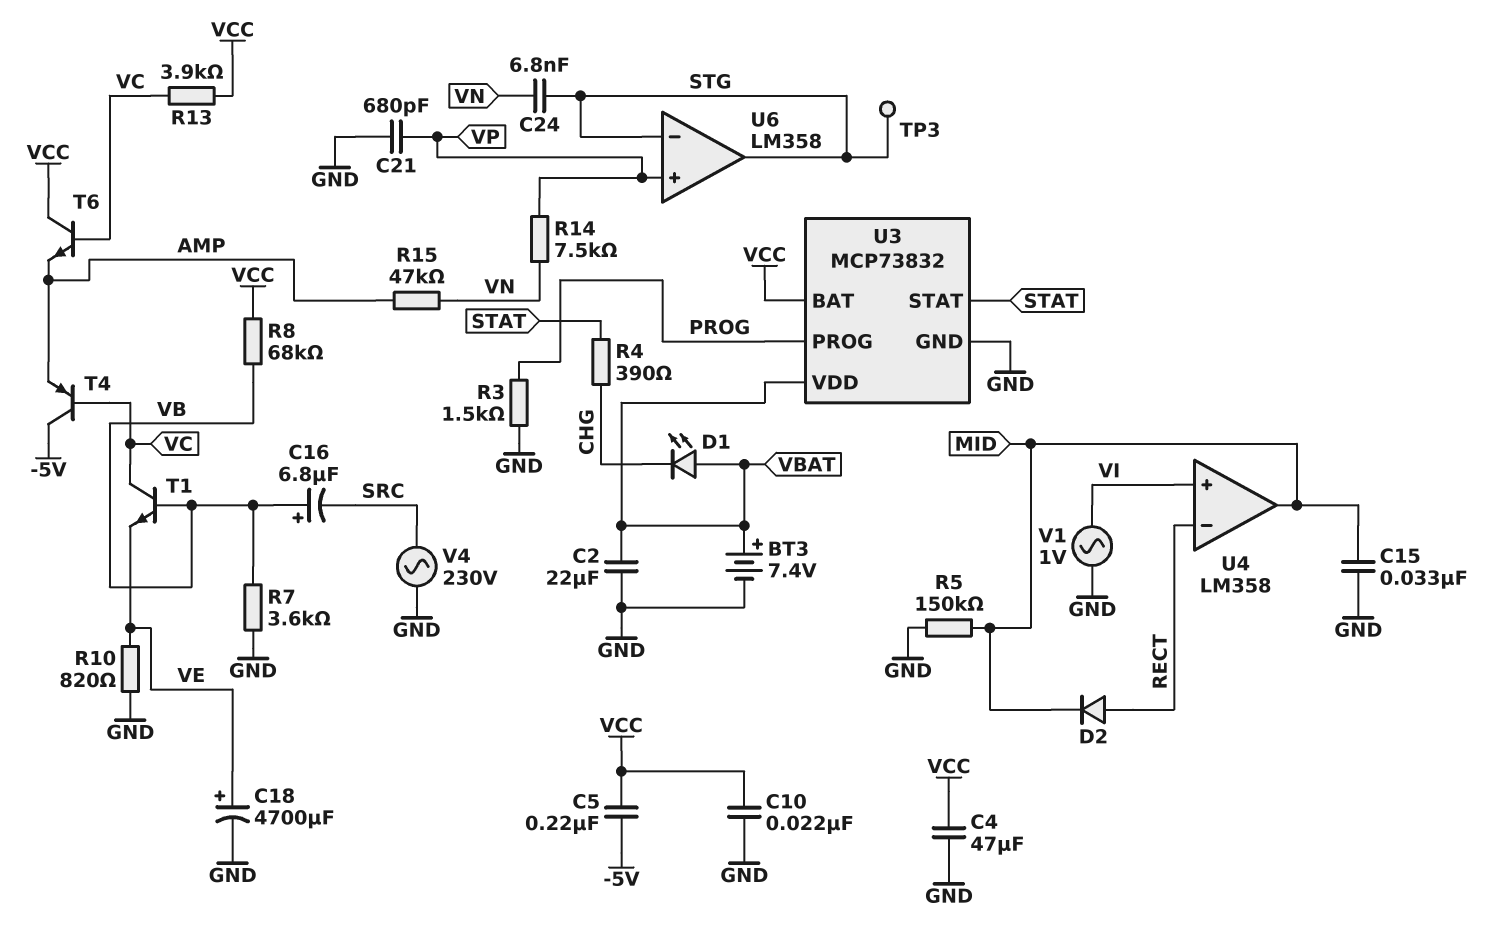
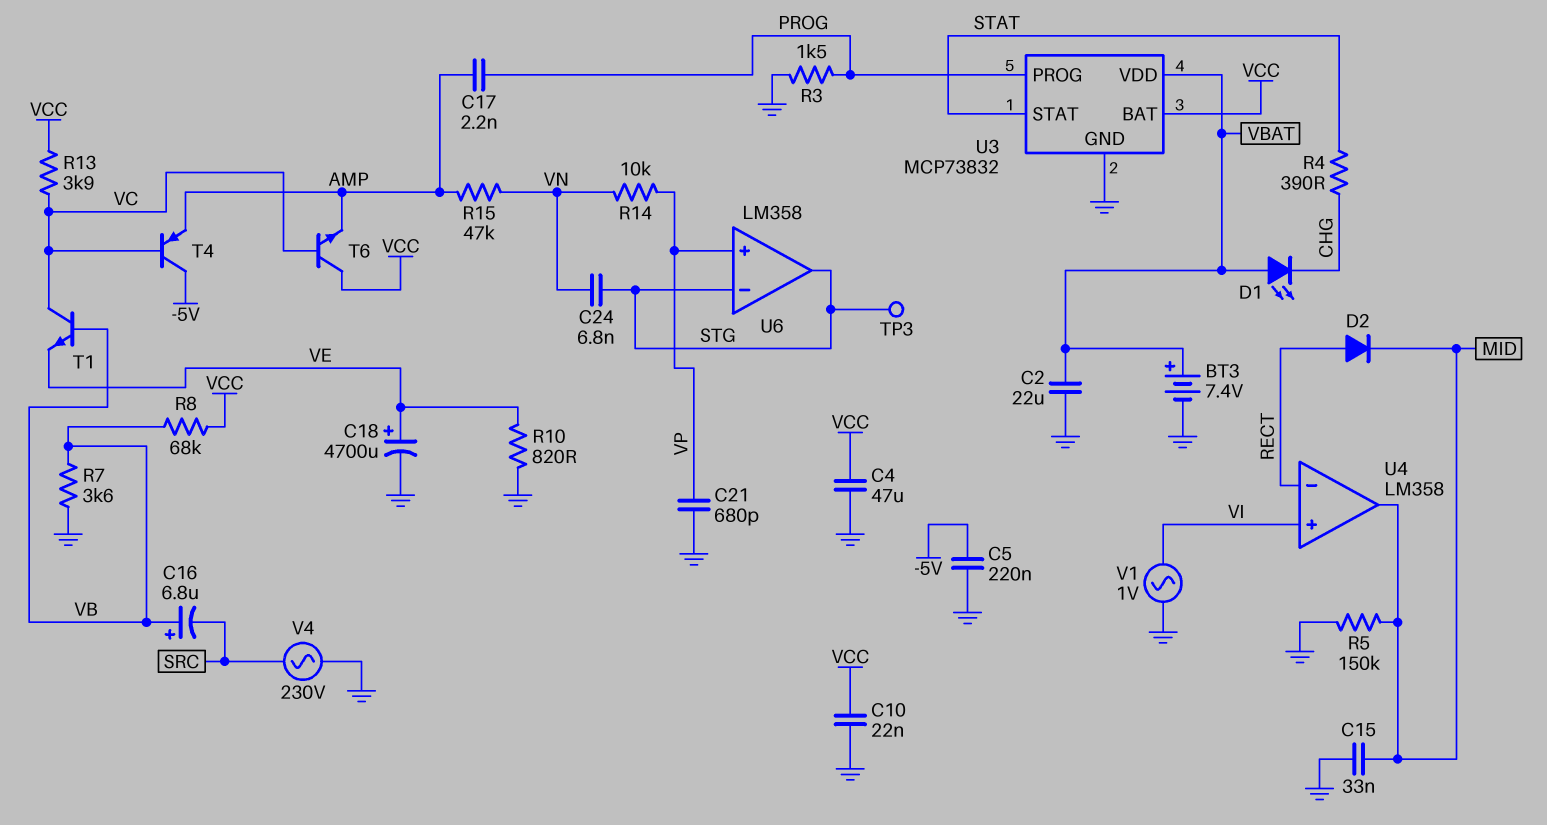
C5: 220nF (-5V, VCC) -> 220nF (-5V, GND)
C17: none -> 2.2nF (AMP, PROG)
R14: 7.5k (VN, VP) -> 10k (VN, VP)

